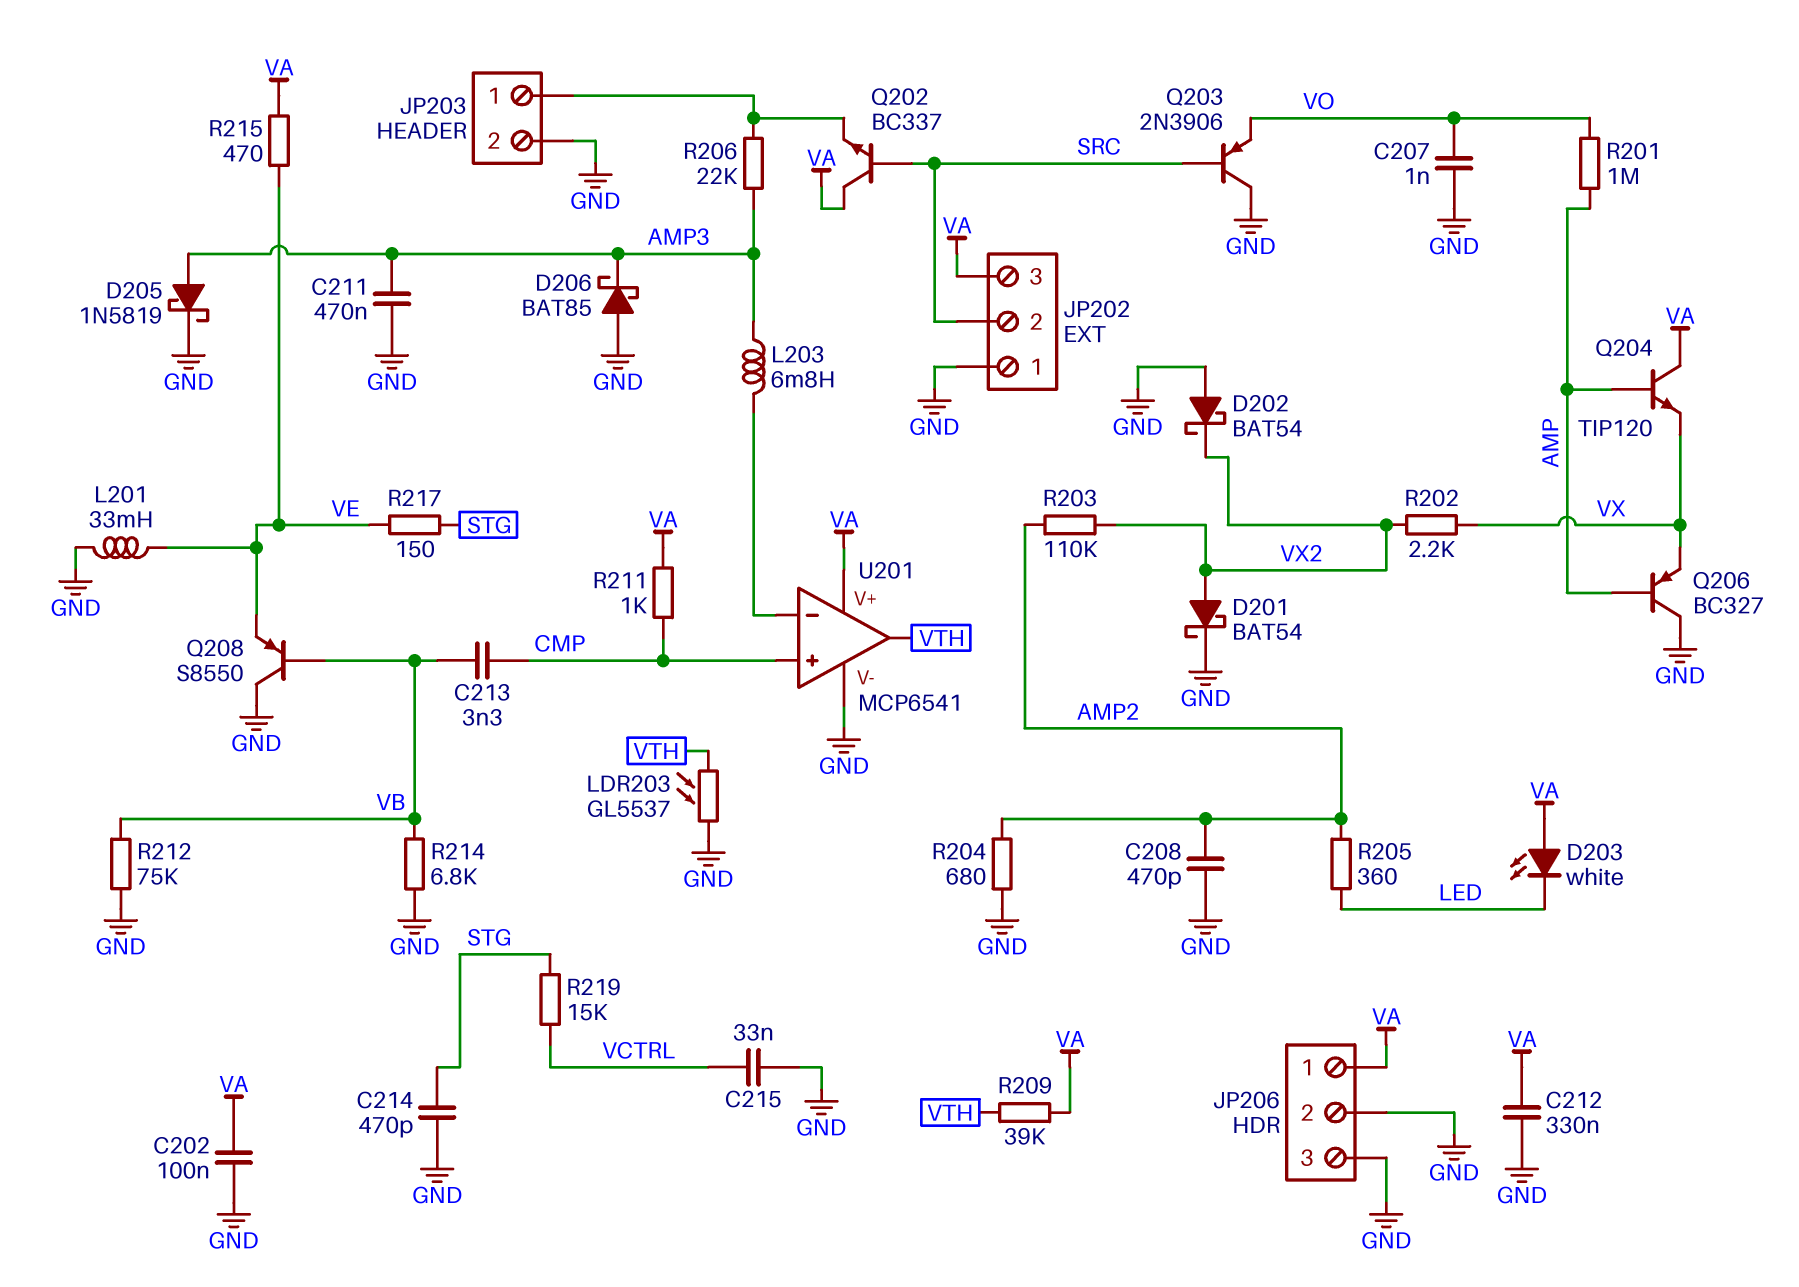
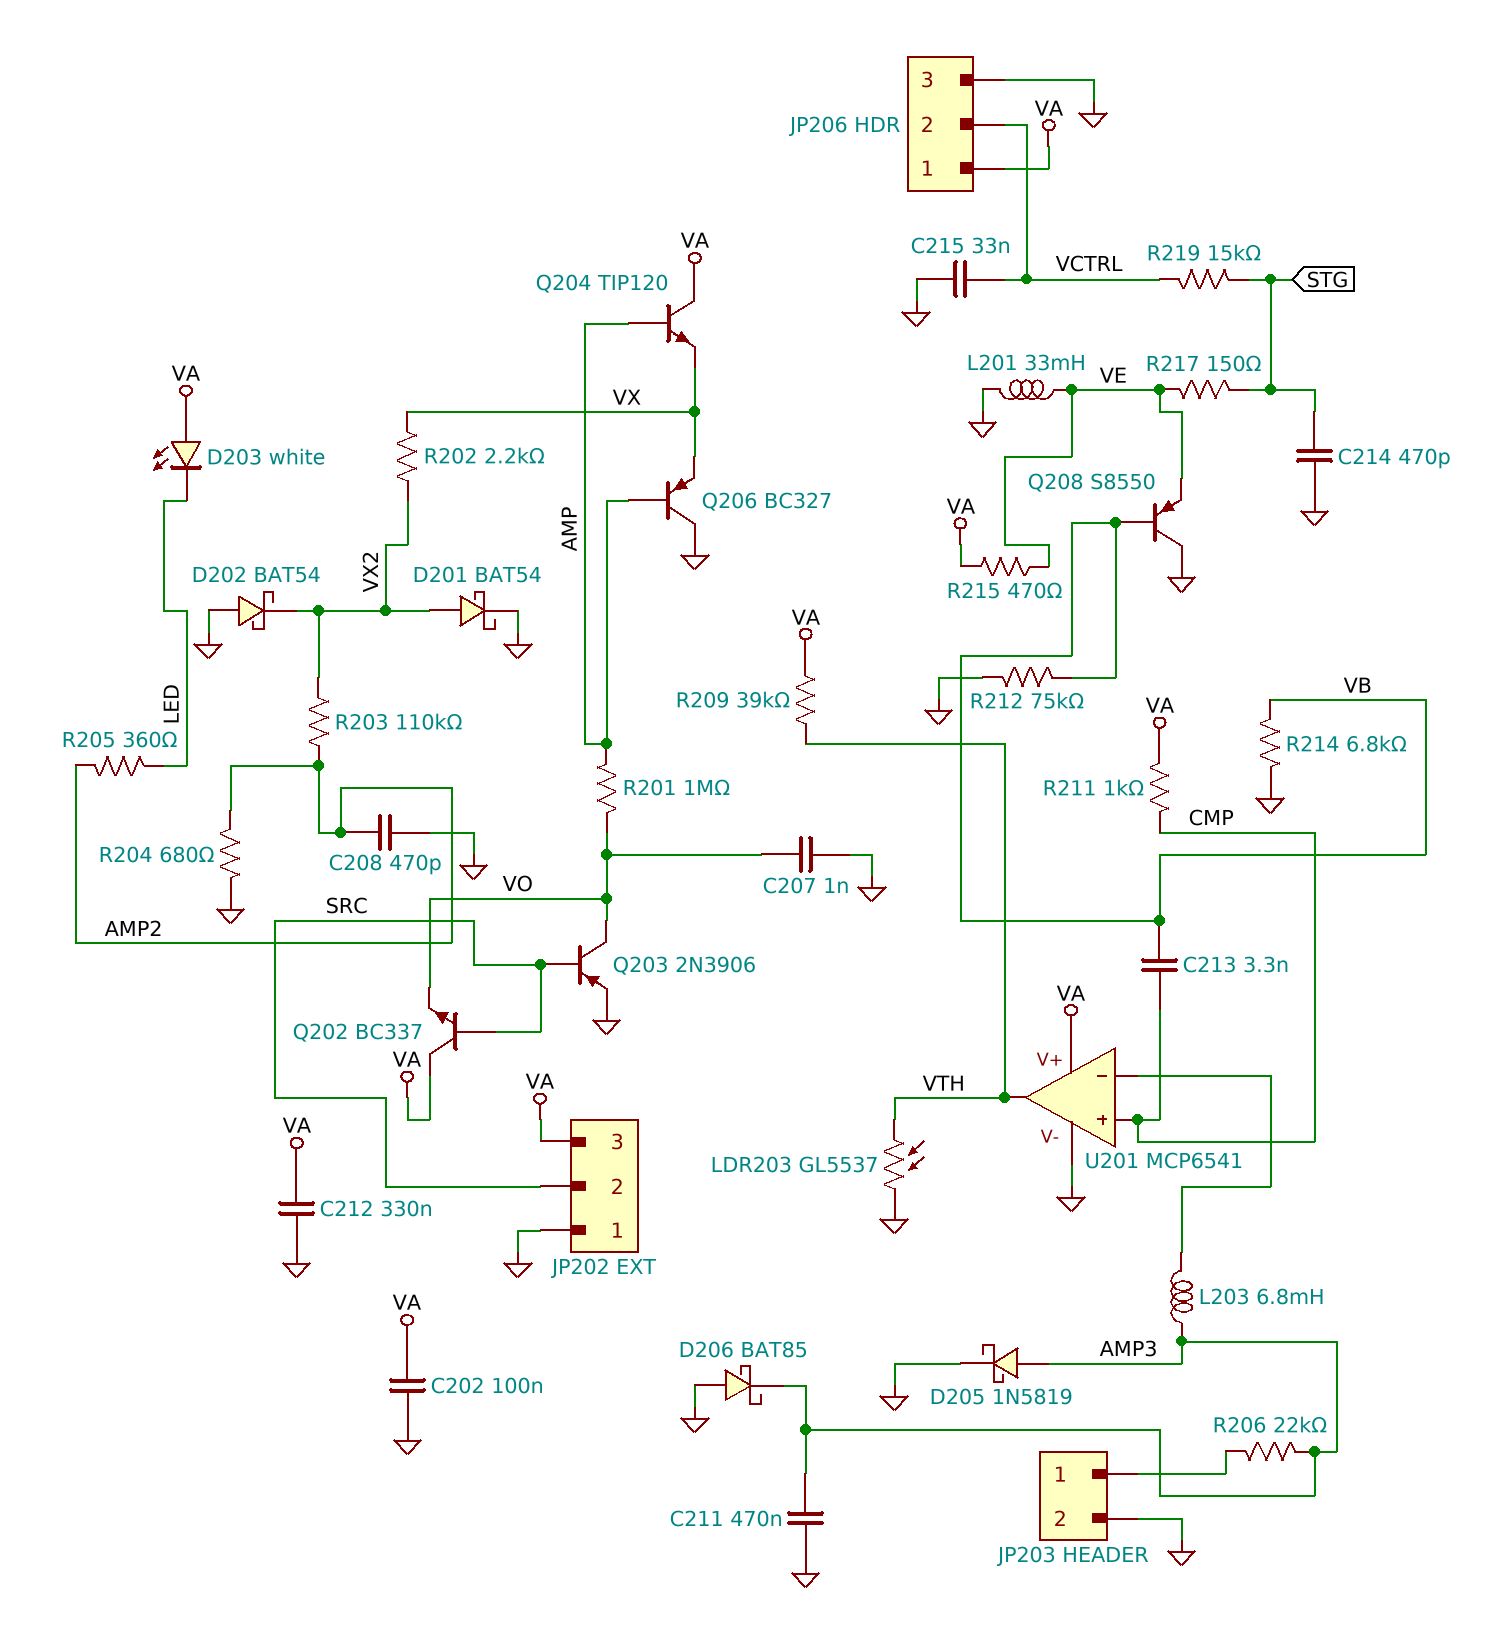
JP206 pin 2: GND -> VCTRL
Q202: NPN BC337 (B SRC, C VA, E JP203/1) -> NPN BC337 (B SRC, C VA, E VO)
Q203: PNP 2N3906 (B SRC, C GND, E VO) -> PNP 2N3906 (B SRC, C VO, E GND)

